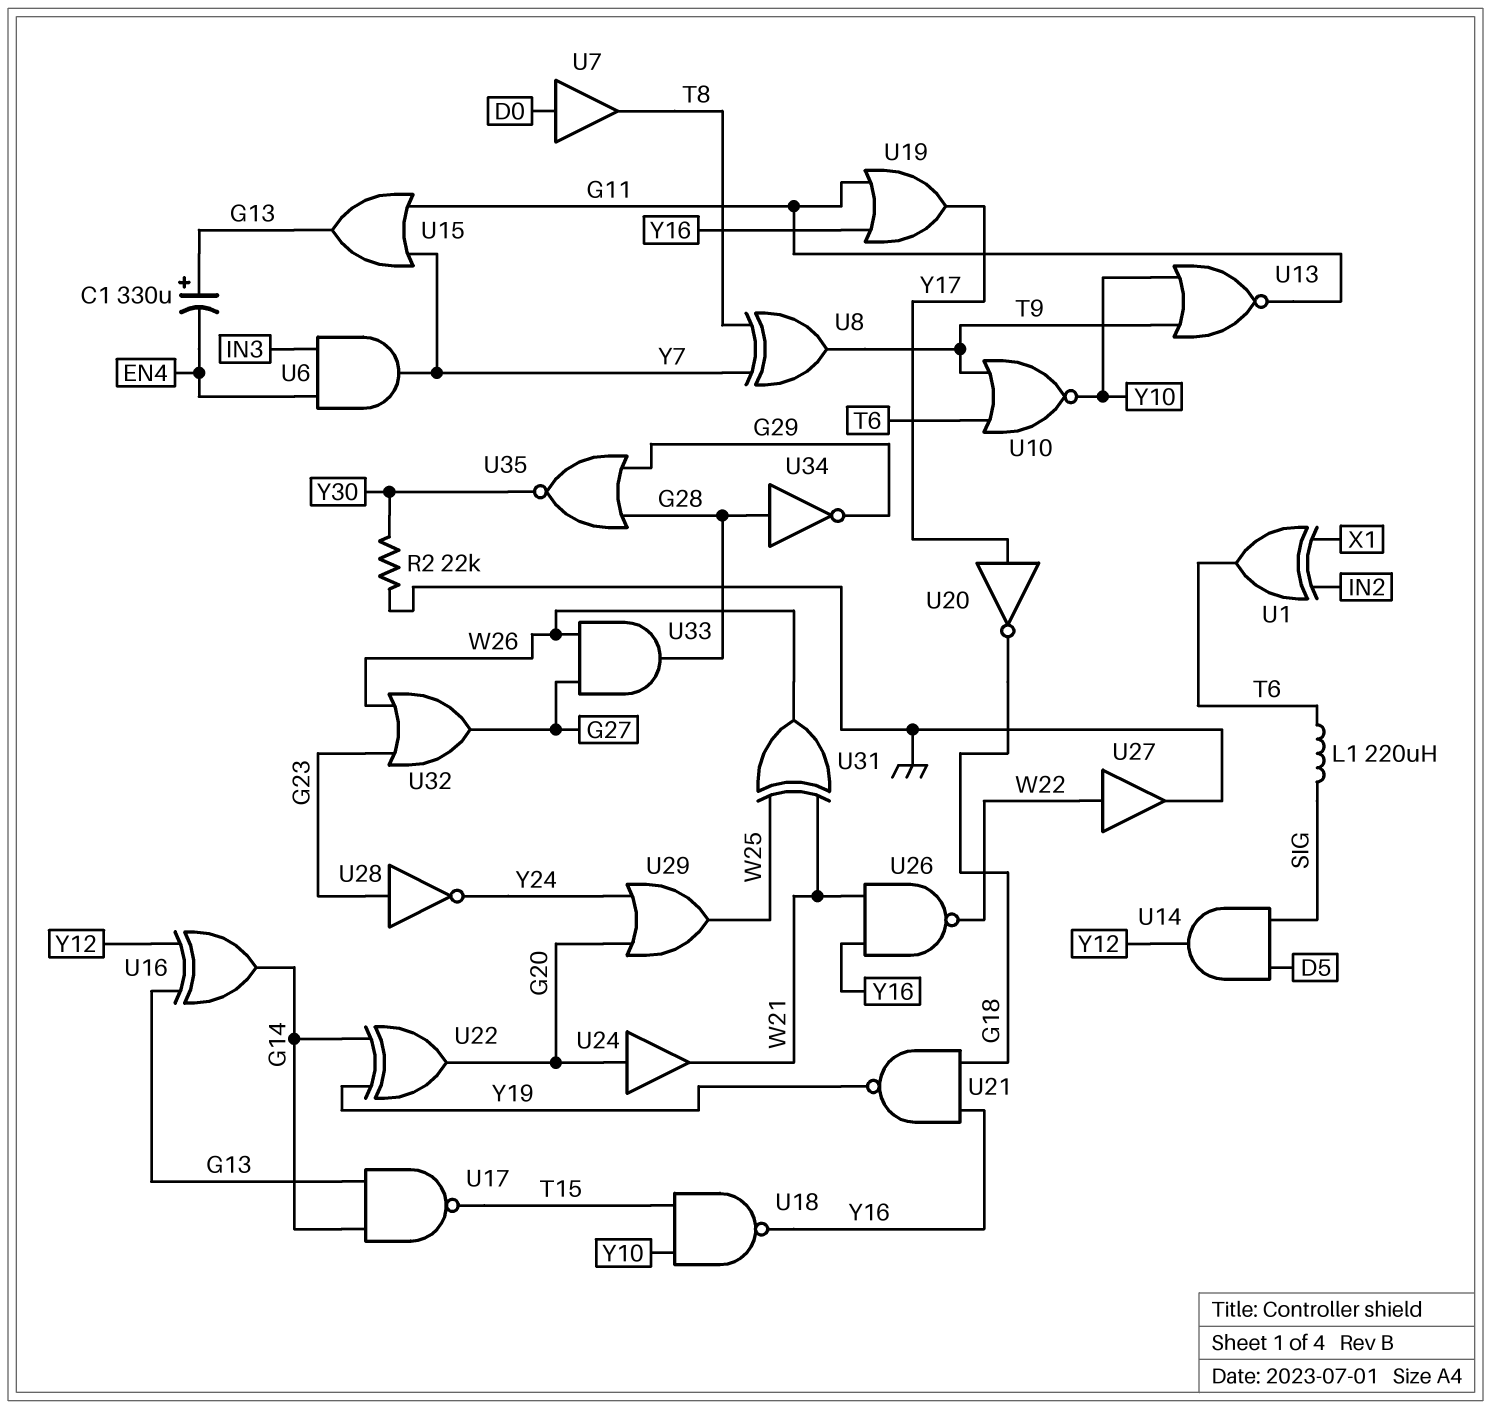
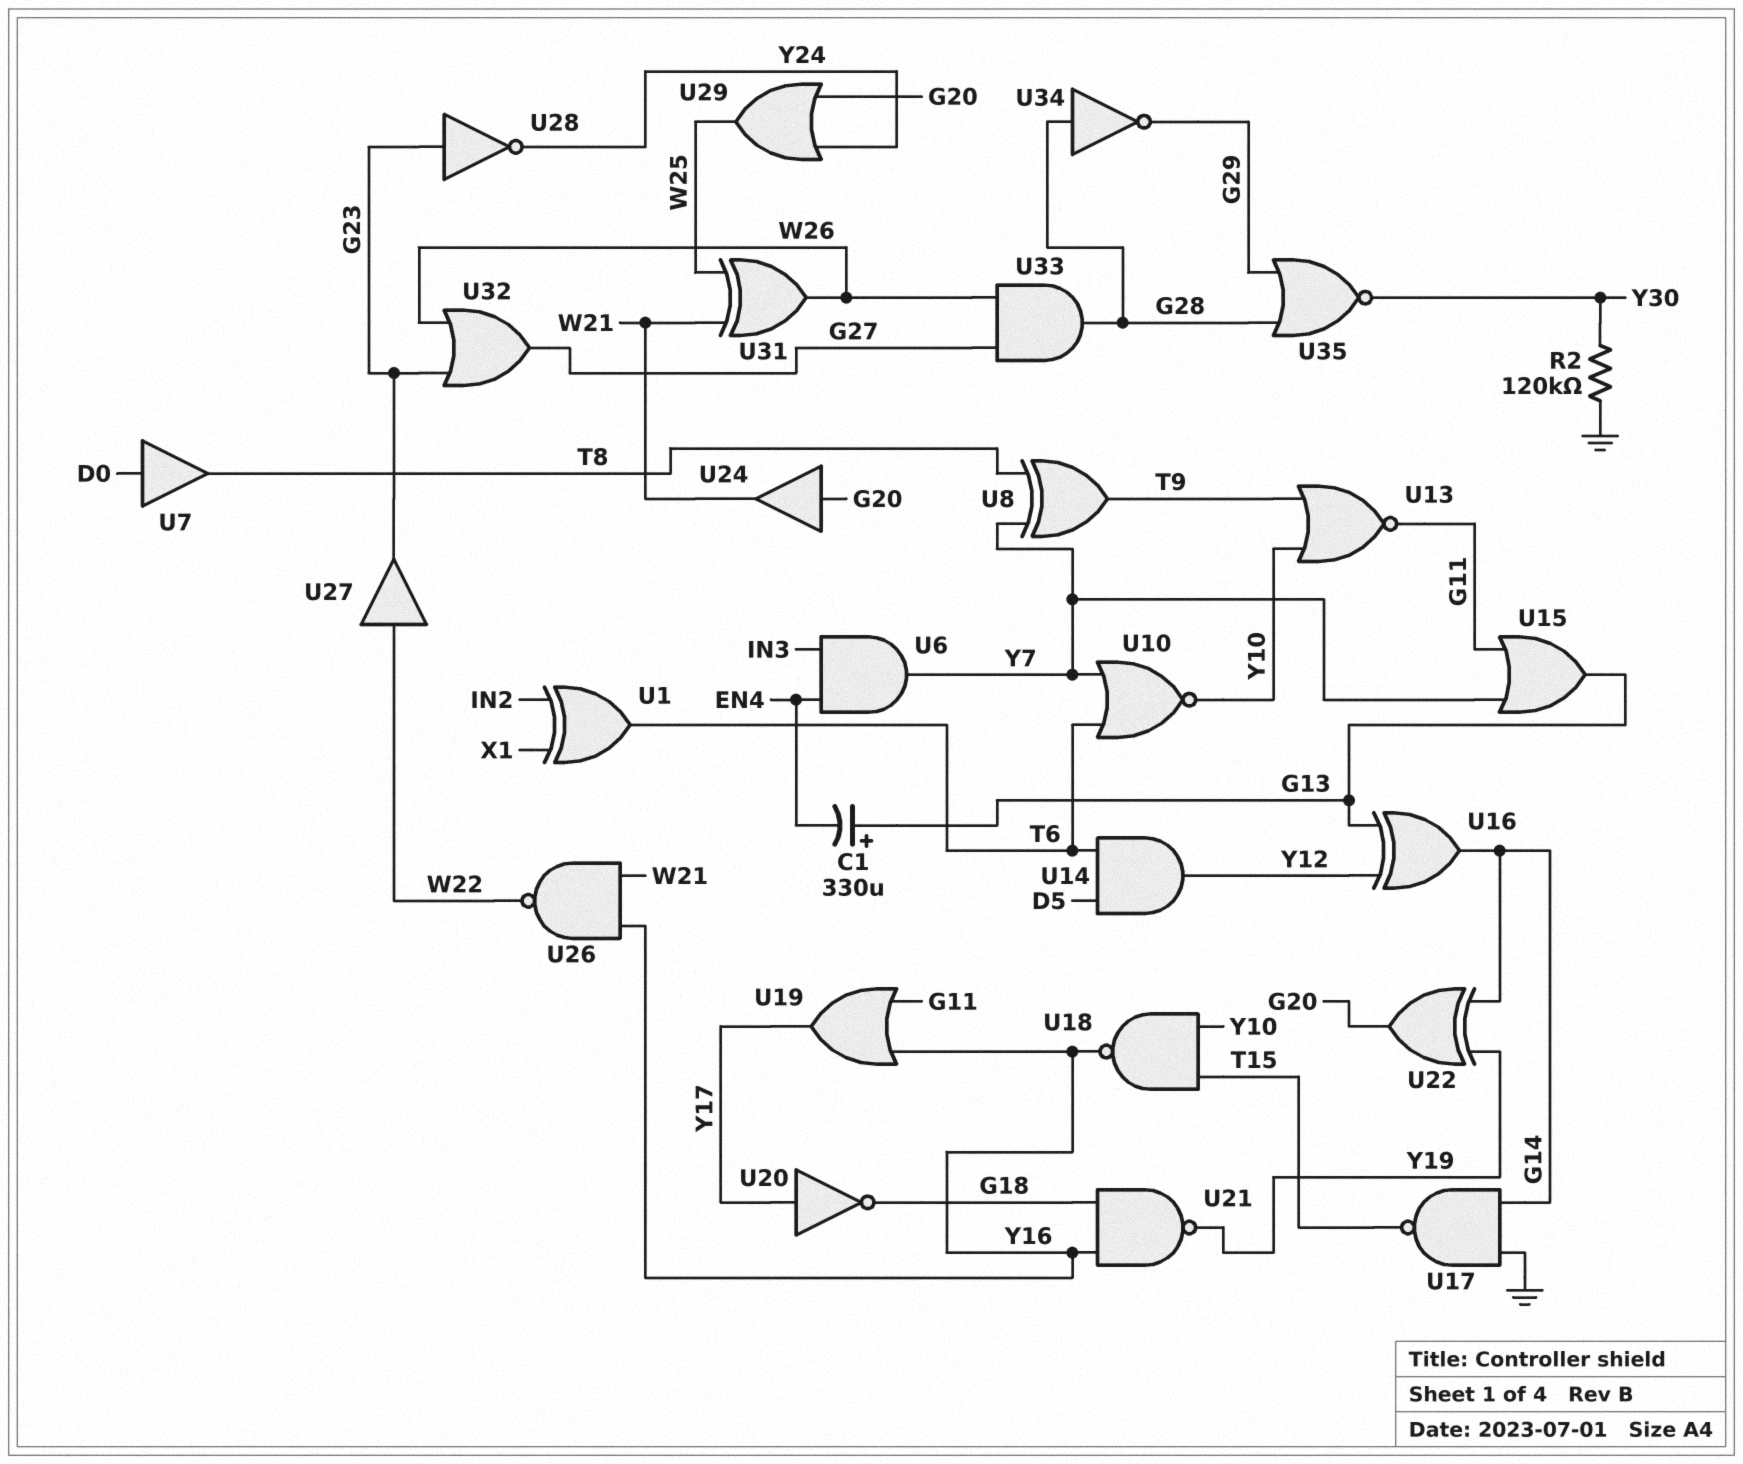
L1: 220uH (SIG, T6) -> none
R2: 22k (GND, Y30) -> 120k (GND, Y30)
U10: NOR (in T6, in T9, out Y10) -> NOR (in T6, in Y7, out Y10)
U14: AND (in D5, in SIG, out Y12) -> AND (in D5, in T6, out Y12)
U17: NAND (in G13, in G14, out T15) -> NAND (in G14, in GND, out T15)
U27: buffer (in W22, out GND) -> buffer (in W22, out G23)

